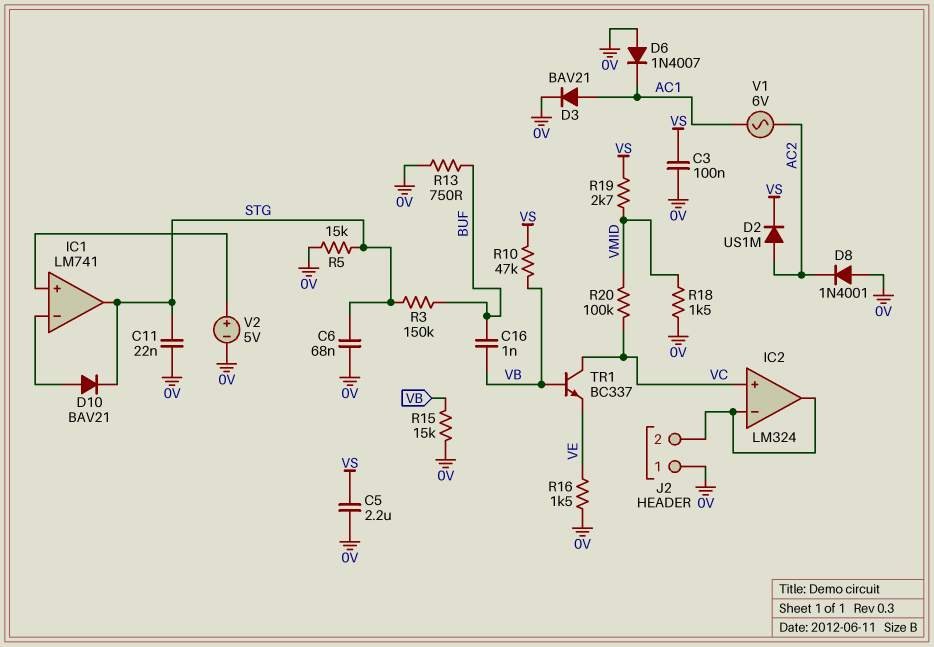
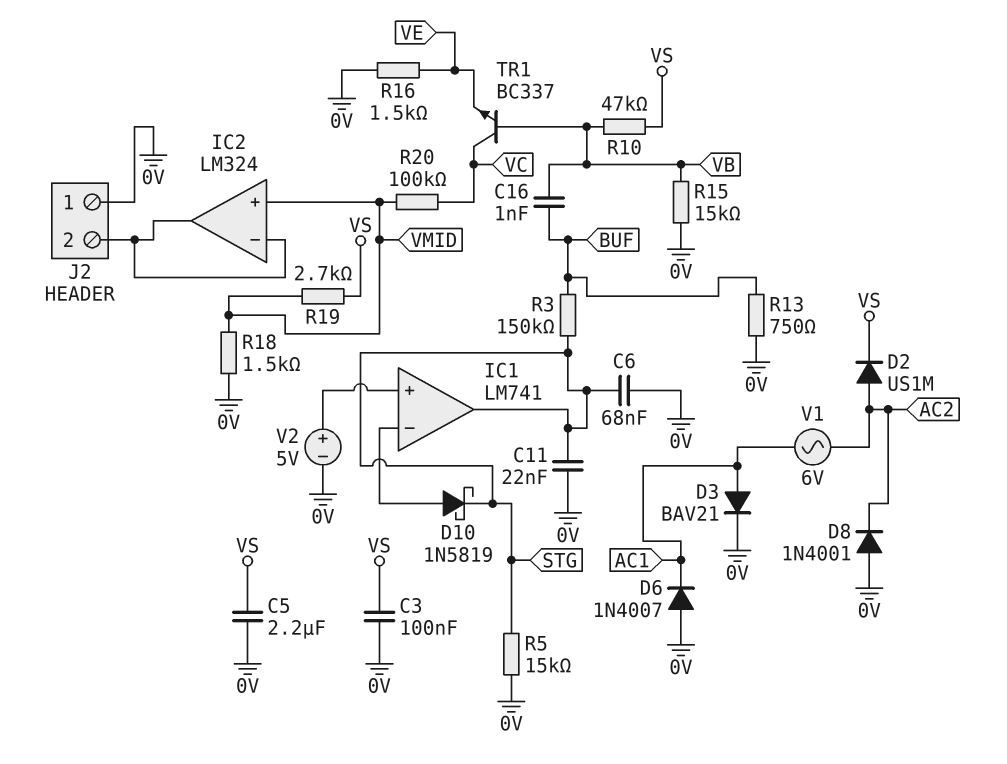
D10: diode BAV21 (A IC1/in-, K STG) -> schottky 1N5819 (A IC1/in-, K STG)
IC2 pin in+: VC -> VMID

